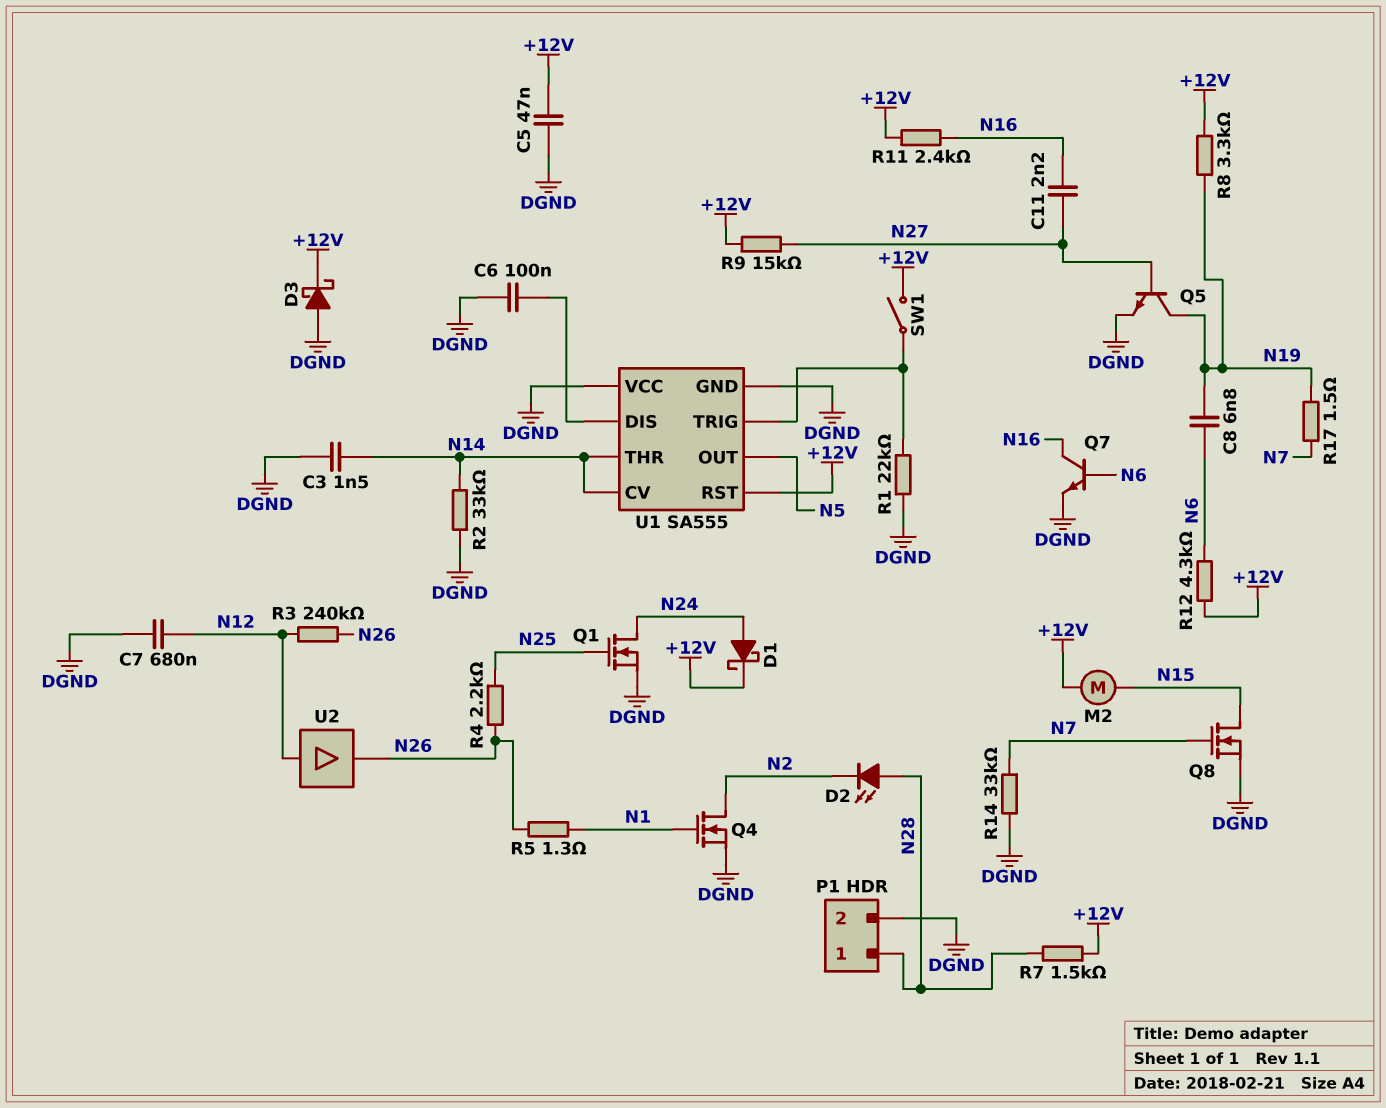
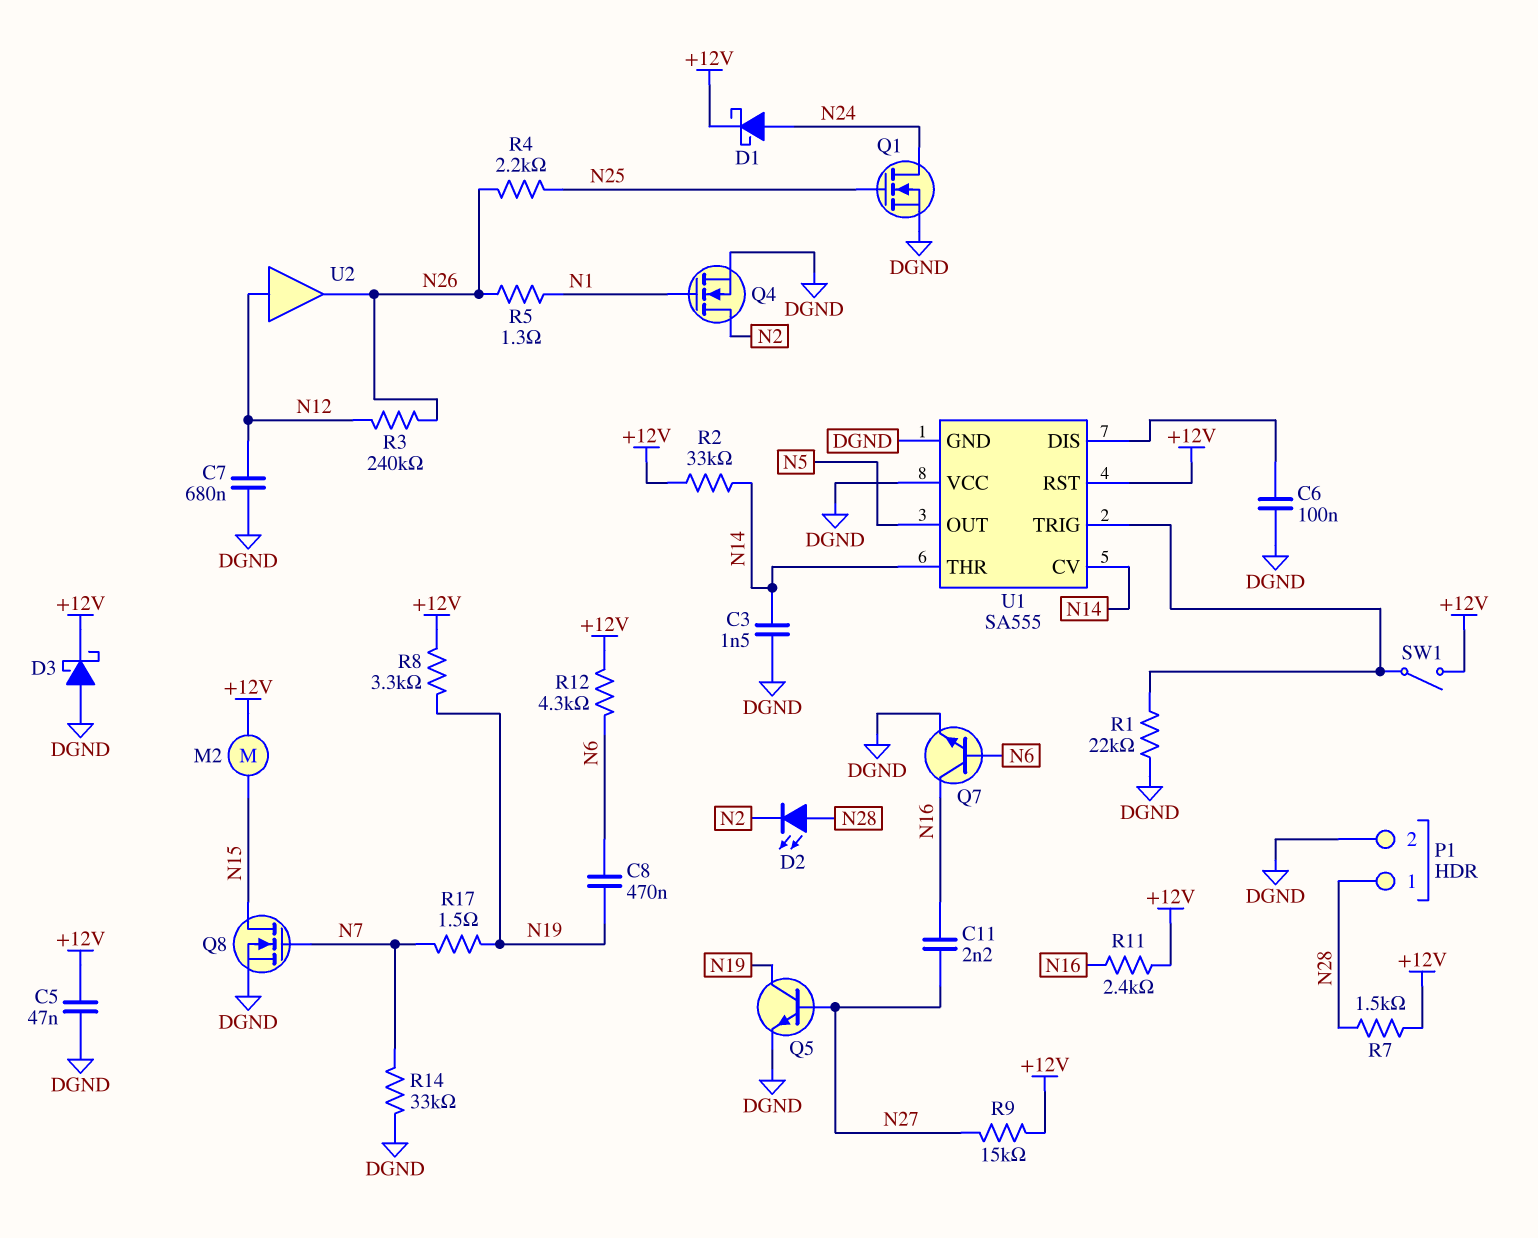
C8: 6.8nF (N6, N19) -> 470nF (N6, N19)
R2: 33k (DGND, N14) -> 33k (+12V, N14)

